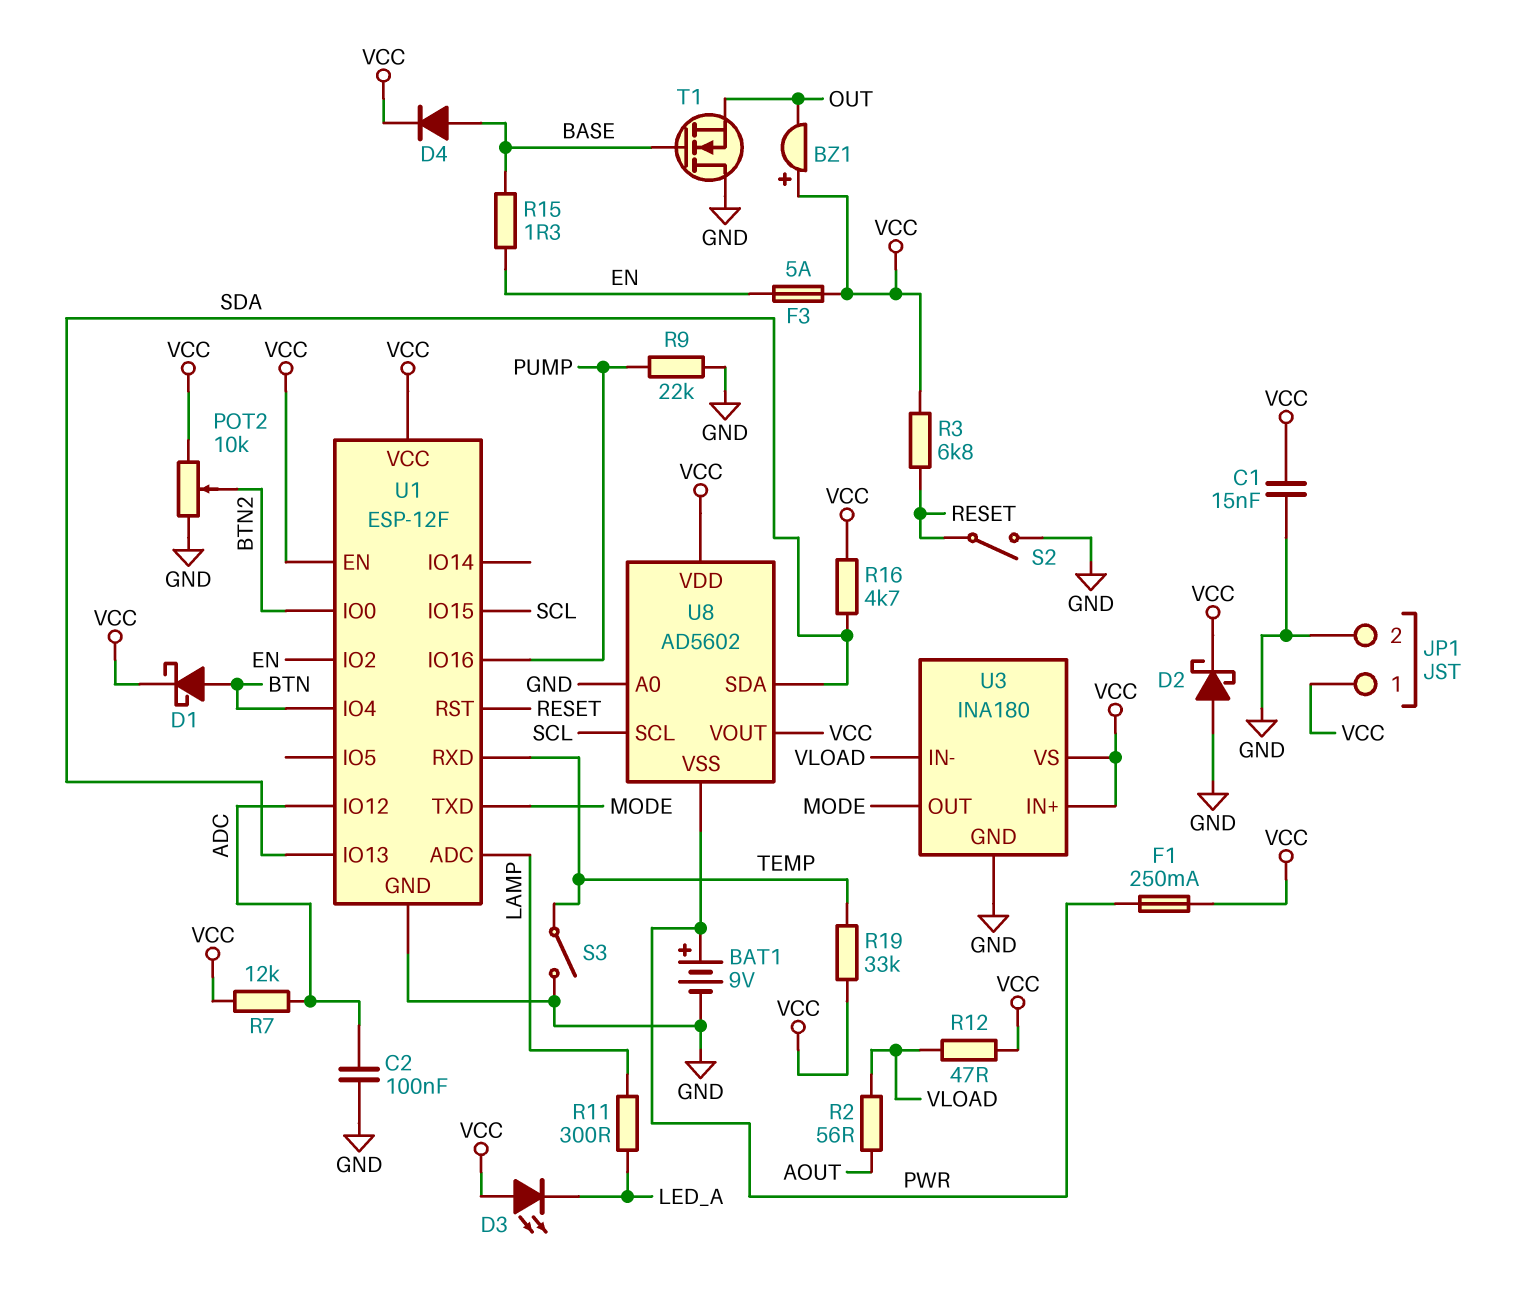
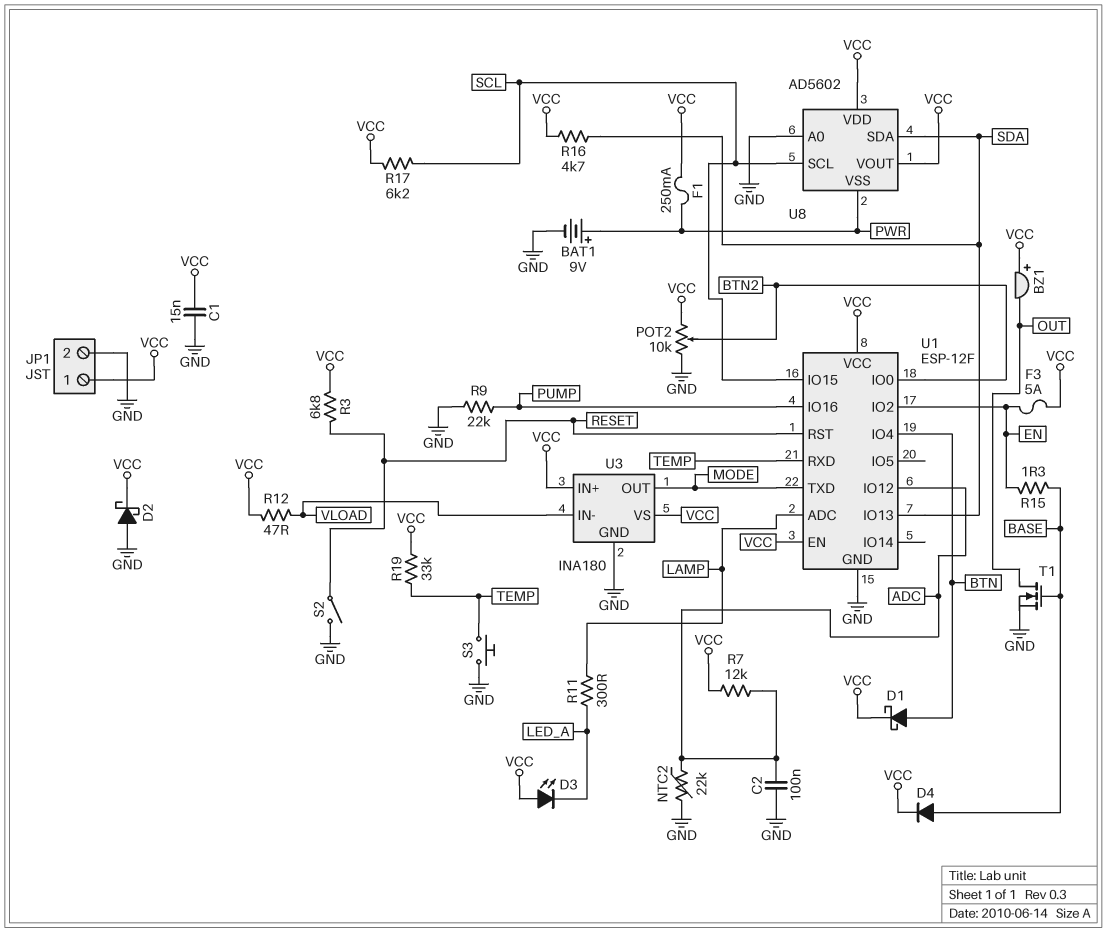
NTC2: none -> 22k (ADC, GND)
R2: 56 (AOUT, VLOAD) -> none
R17: none -> 6.2k (SCL, VCC)
S3: switch (GND, TEMP) -> button (GND, TEMP)
T1: NMOS (G BASE, D GND, S OUT) -> NMOS (G BASE, D OUT, S GND)

